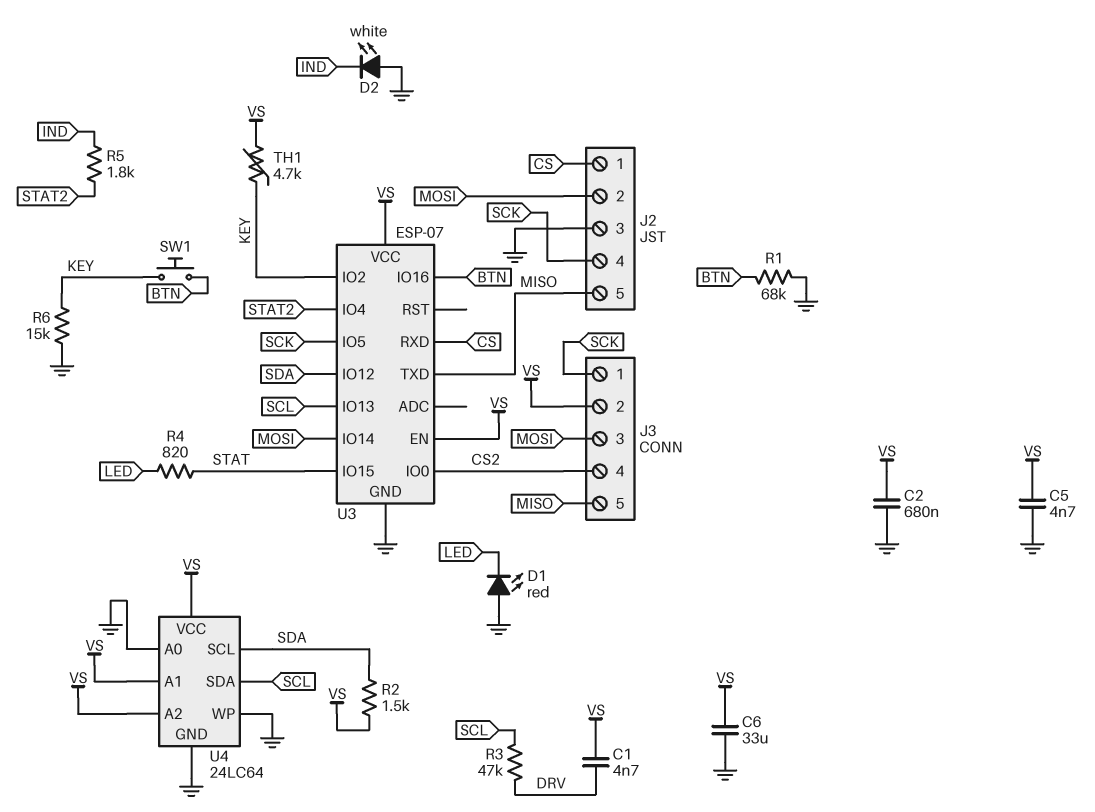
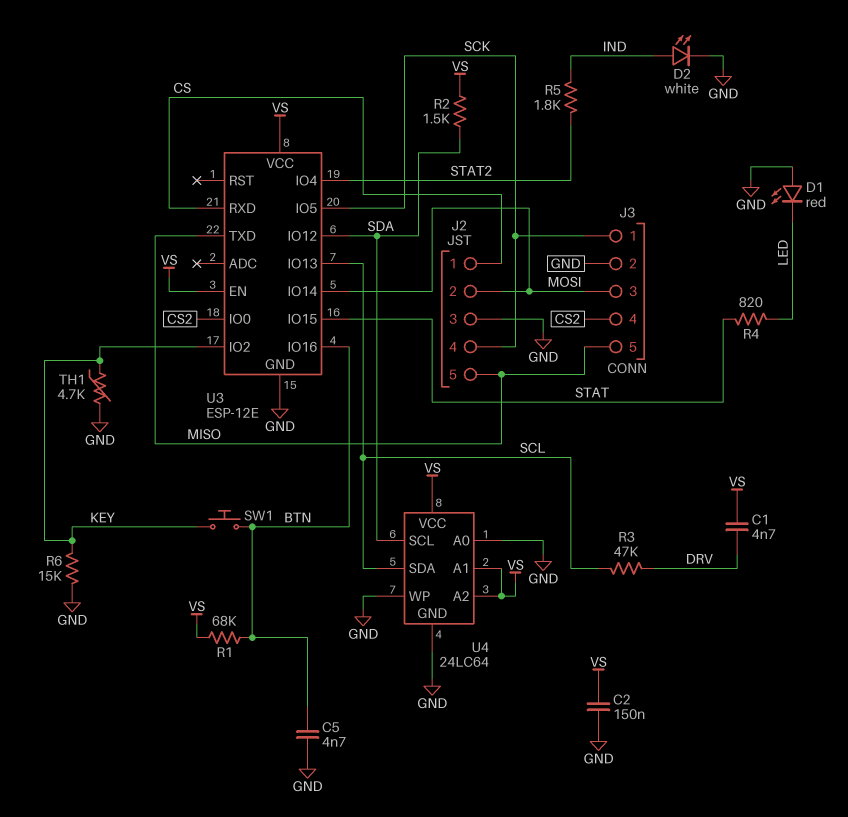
C2: 680nF (GND, VS) -> 150nF (GND, VS)
C5: 4.7nF (GND, VS) -> 4.7nF (BTN, GND)
C6: 33uF (GND, VS) -> none
D2: LED white (A GND, K IND) -> LED white (A IND, K GND)
J3 pin 2: VS -> GND
R1: 68k (BTN, GND) -> 68k (BTN, VS)
TH1: 4.7k (KEY, VS) -> 4.7k (GND, KEY)
U3: ESP-07 -> ESP-12E

